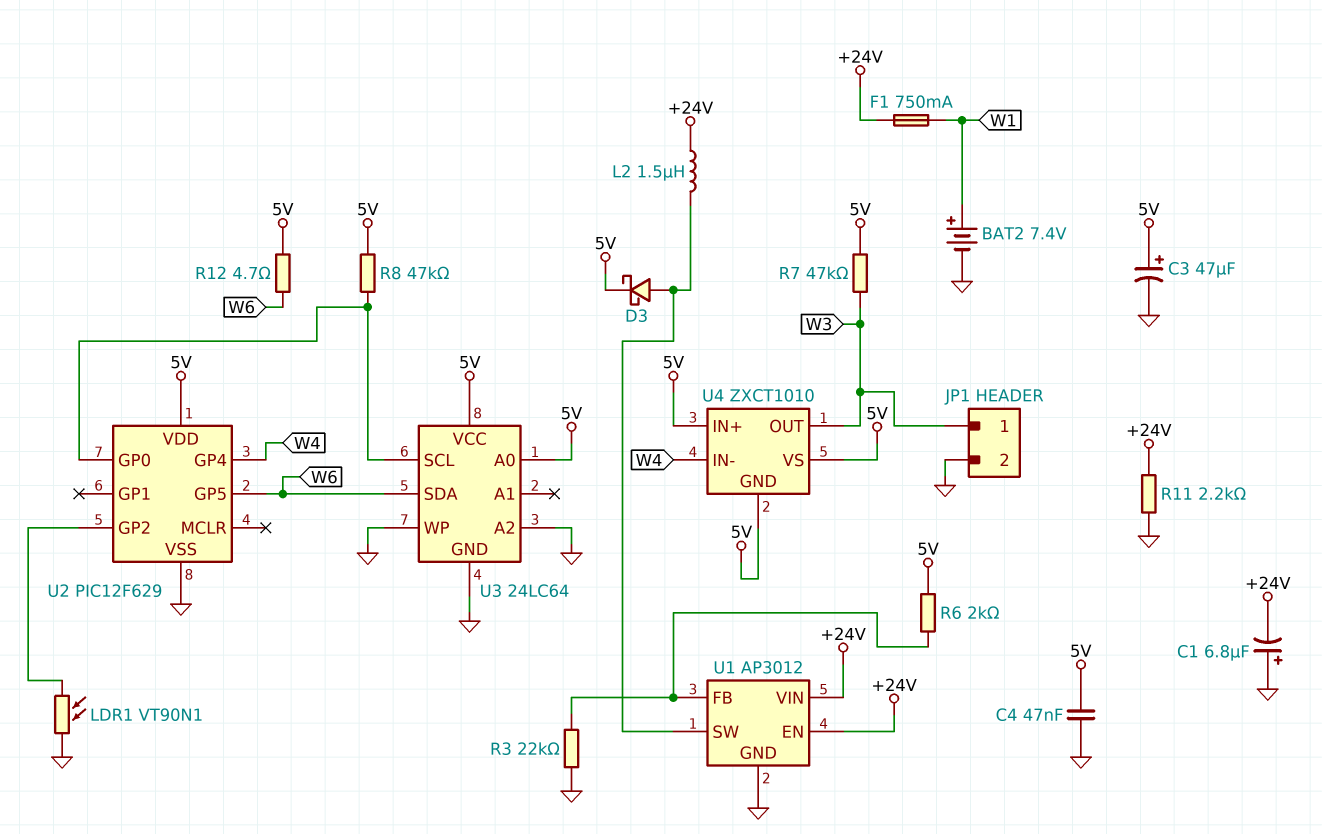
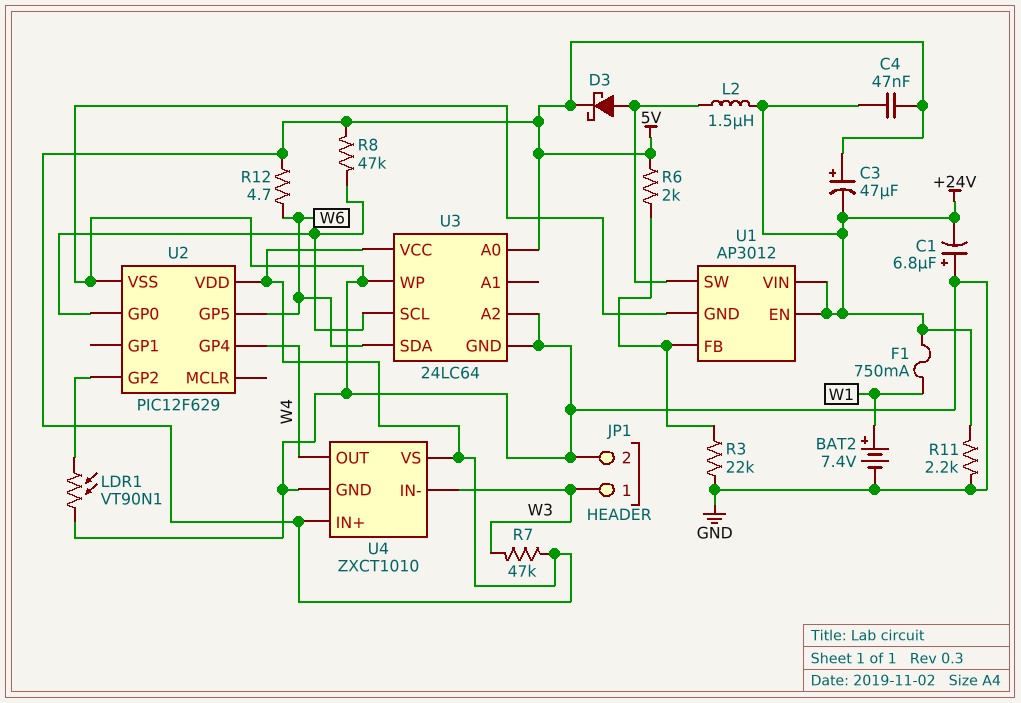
C3: 47uF (plus 5V, minus GND) -> 47uF (plus 5V, minus +24V)
C4: 47nF (5V, GND) -> 47nF (+24V, 5V)
U4 pin GND: 5V -> GND
U4 pin IN-: W4 -> W3
U4 pin OUT: W3 -> W4

